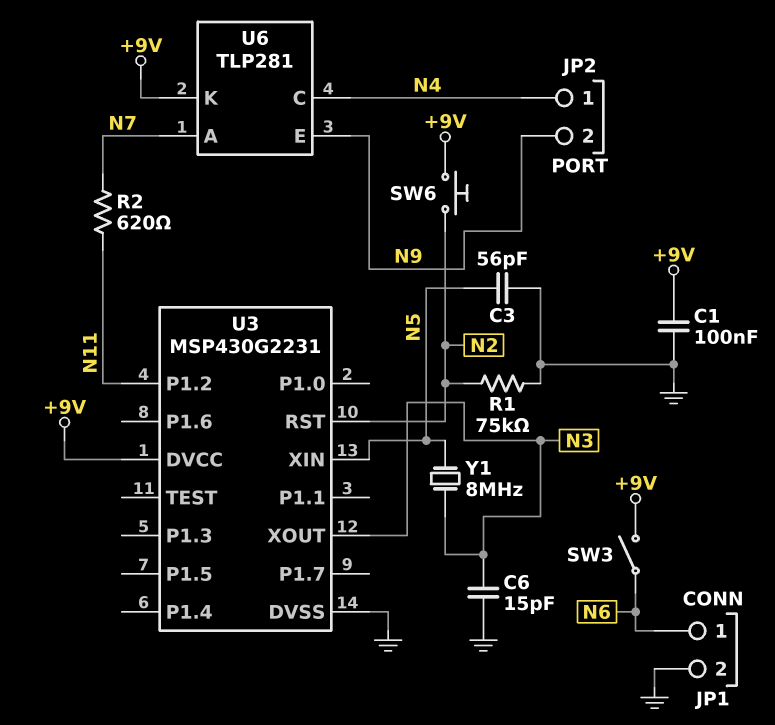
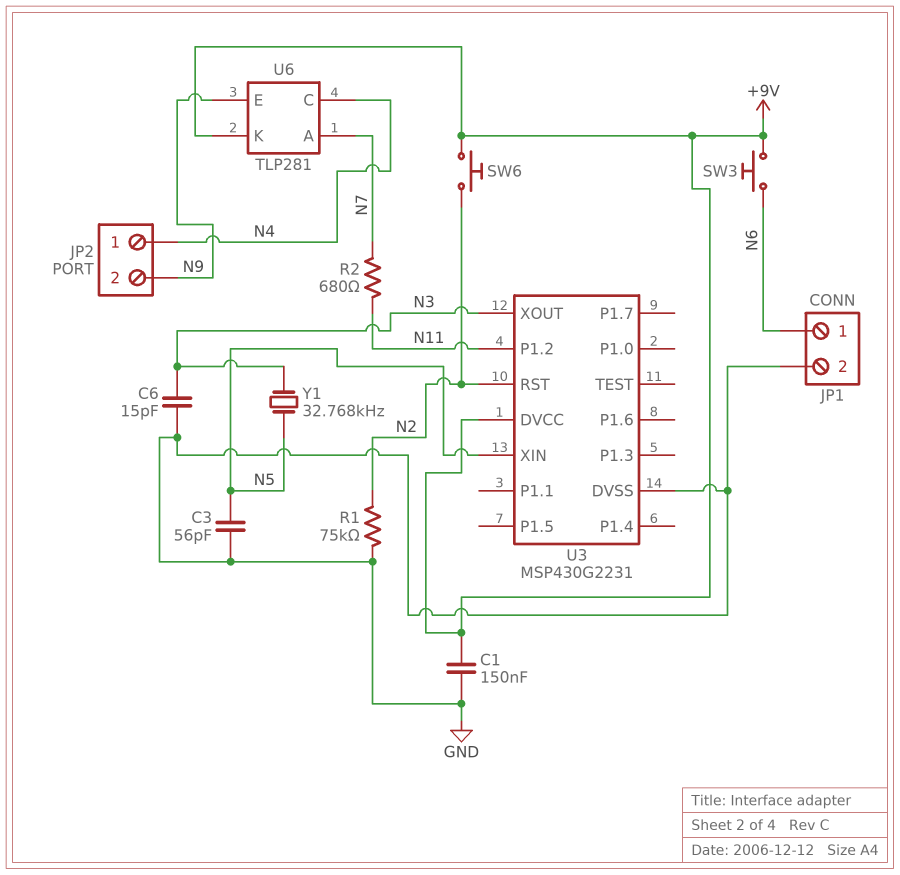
C1: 100nF (+9V, GND) -> 150nF (+9V, GND)
R2: 620 (N7, N11) -> 680 (N7, N11)
SW3: switch (+9V, N6) -> button (+9V, N6)
Y1: 8MHz (N3, N5) -> 32.768kHz (N3, N5)

